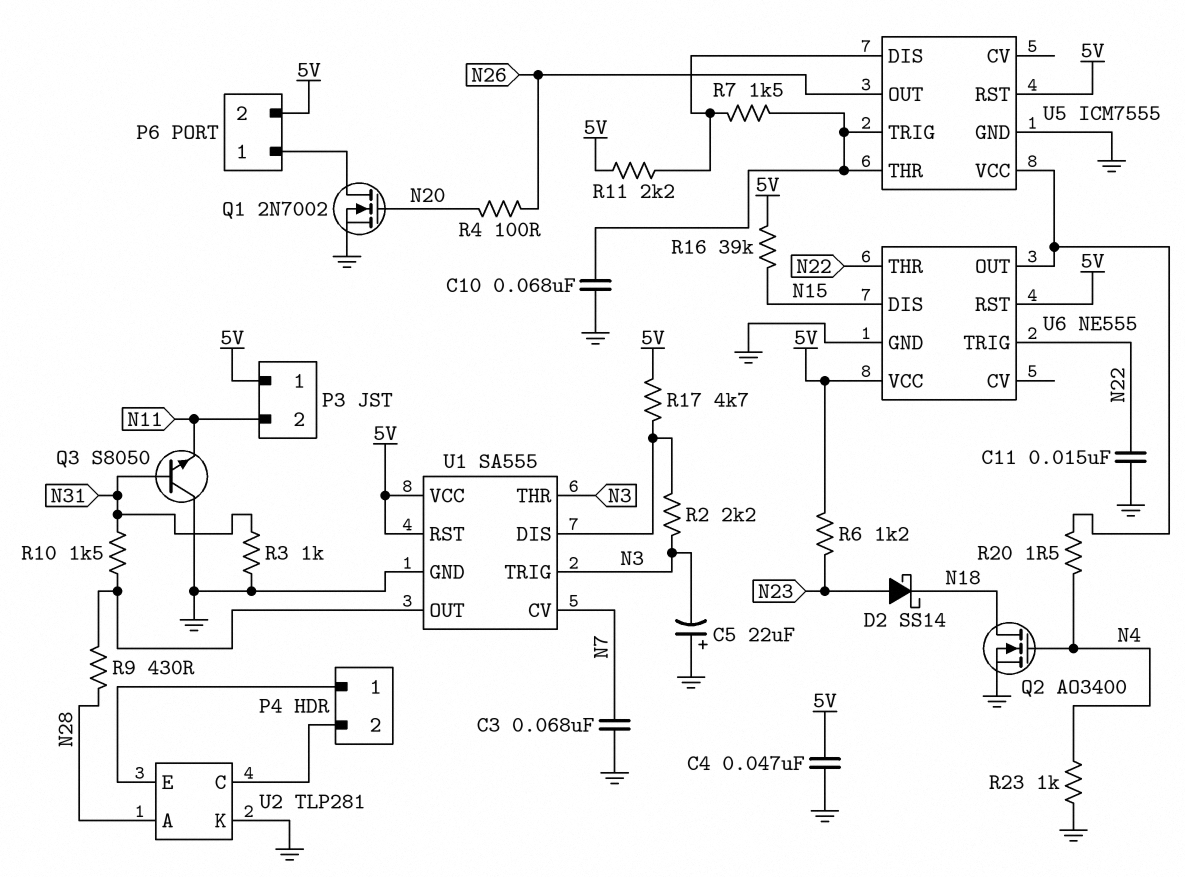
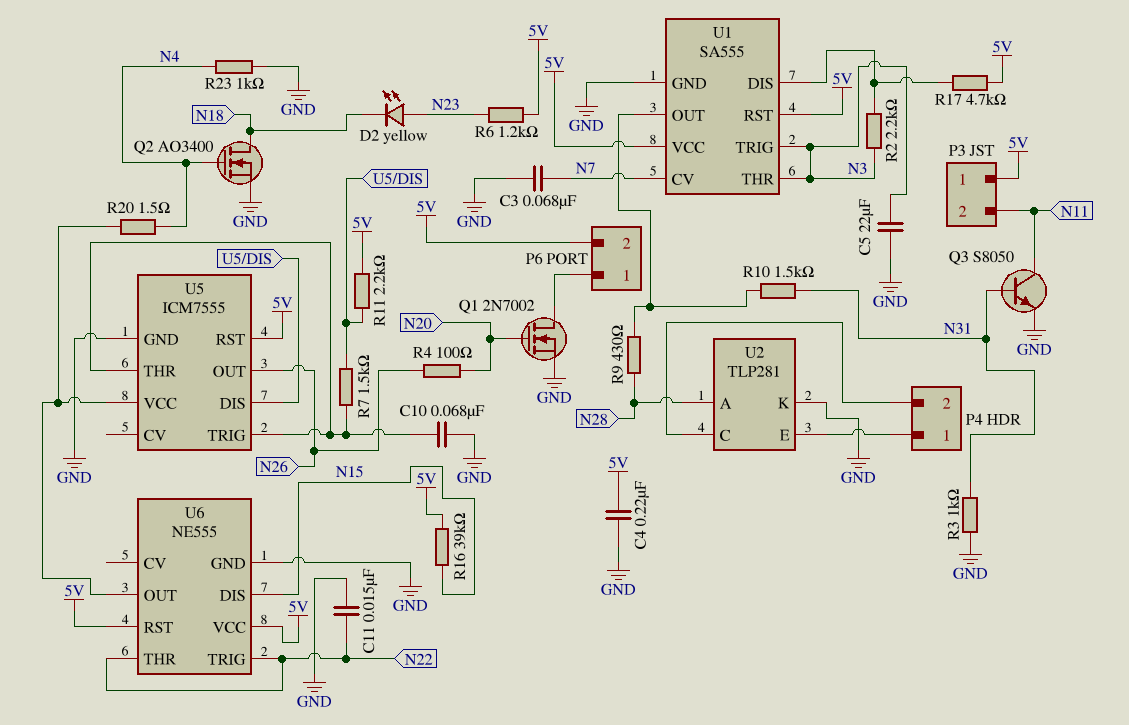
C4: 47nF (5V, GND) -> 220nF (5V, GND)
C5: 22uF (plus GND, minus N3) -> 22uF (GND, N3)
D2: schottky SS14 (A N23, K N18) -> LED yellow (A N23, K N18)
Q3: NPN S8050 (B N31, C GND, E N11) -> NPN S8050 (B N31, C N11, E GND)

